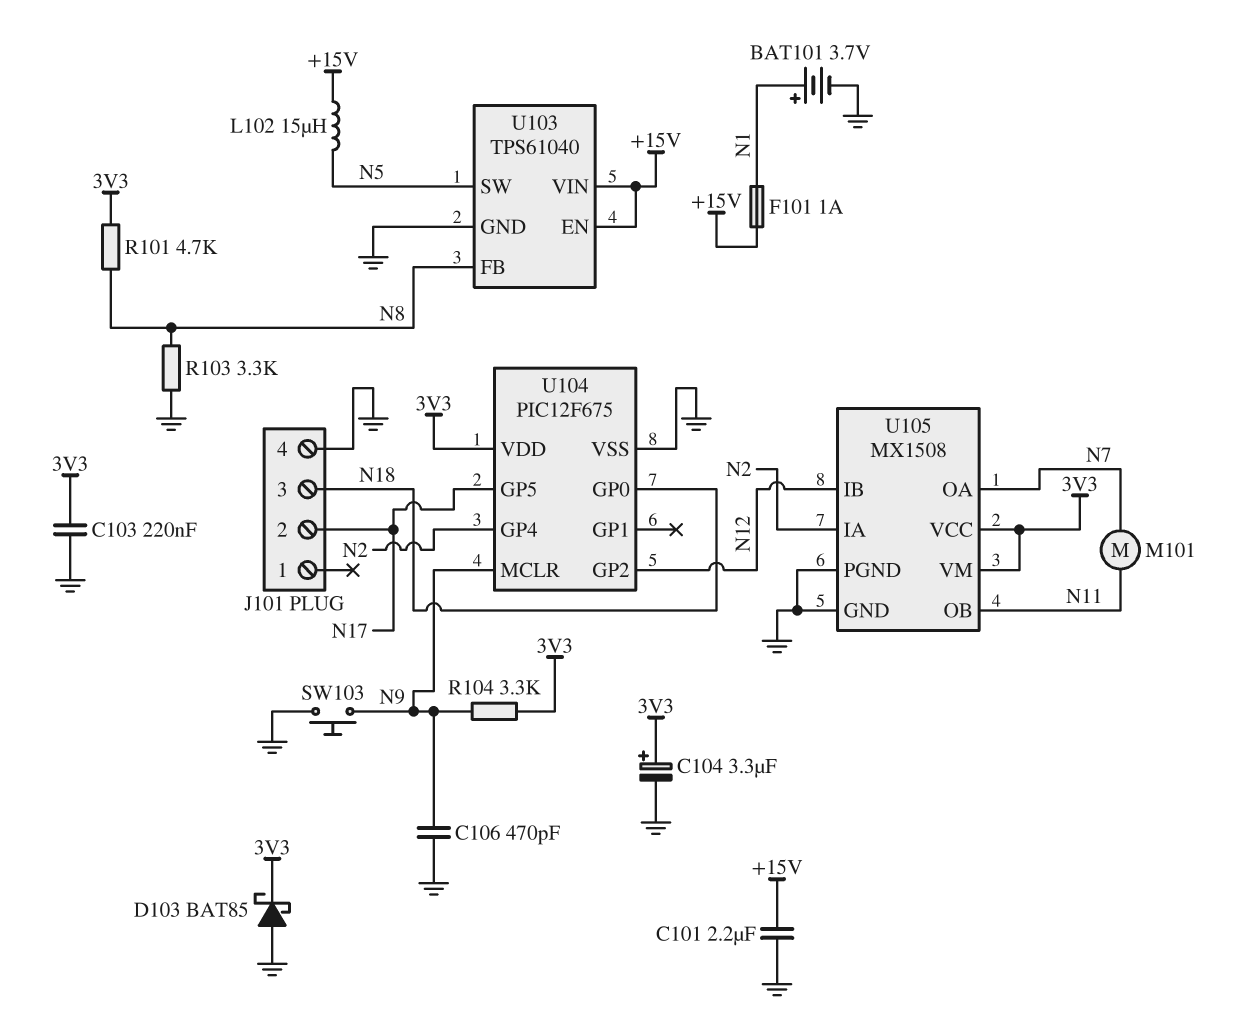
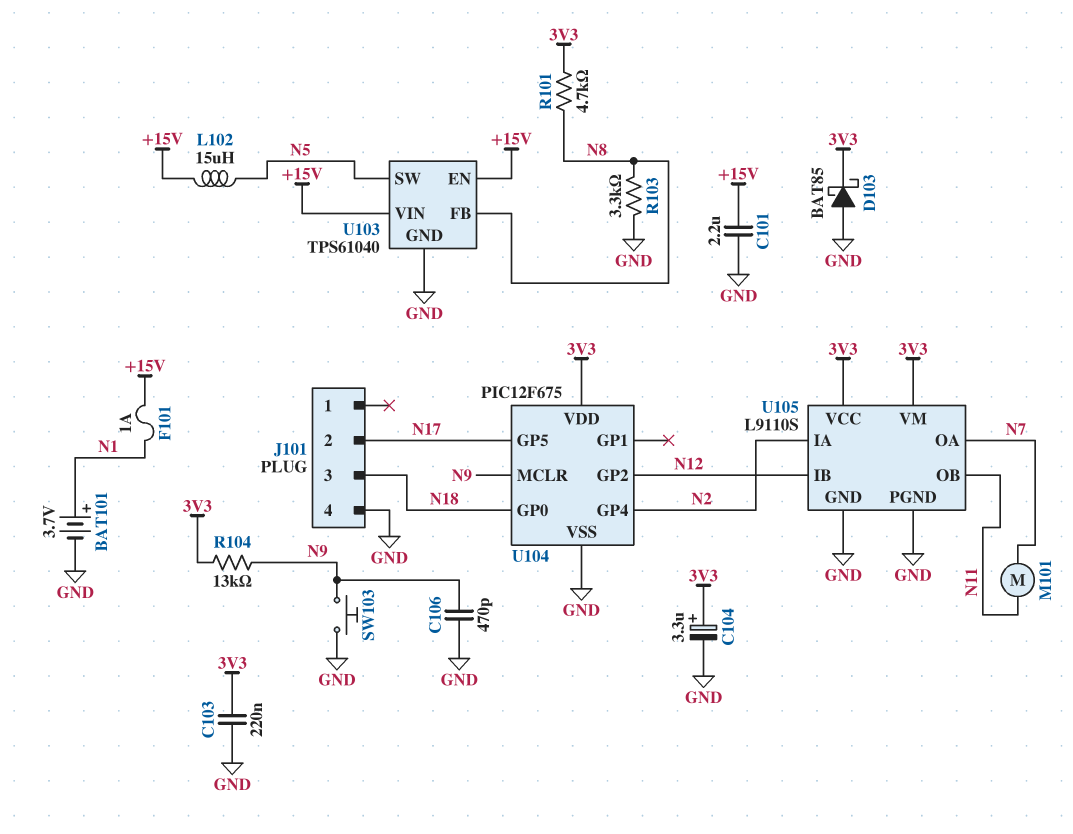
R104: 3.3k (3V3, N9) -> 13k (3V3, N9)
U105: MX1508 -> L9110S

